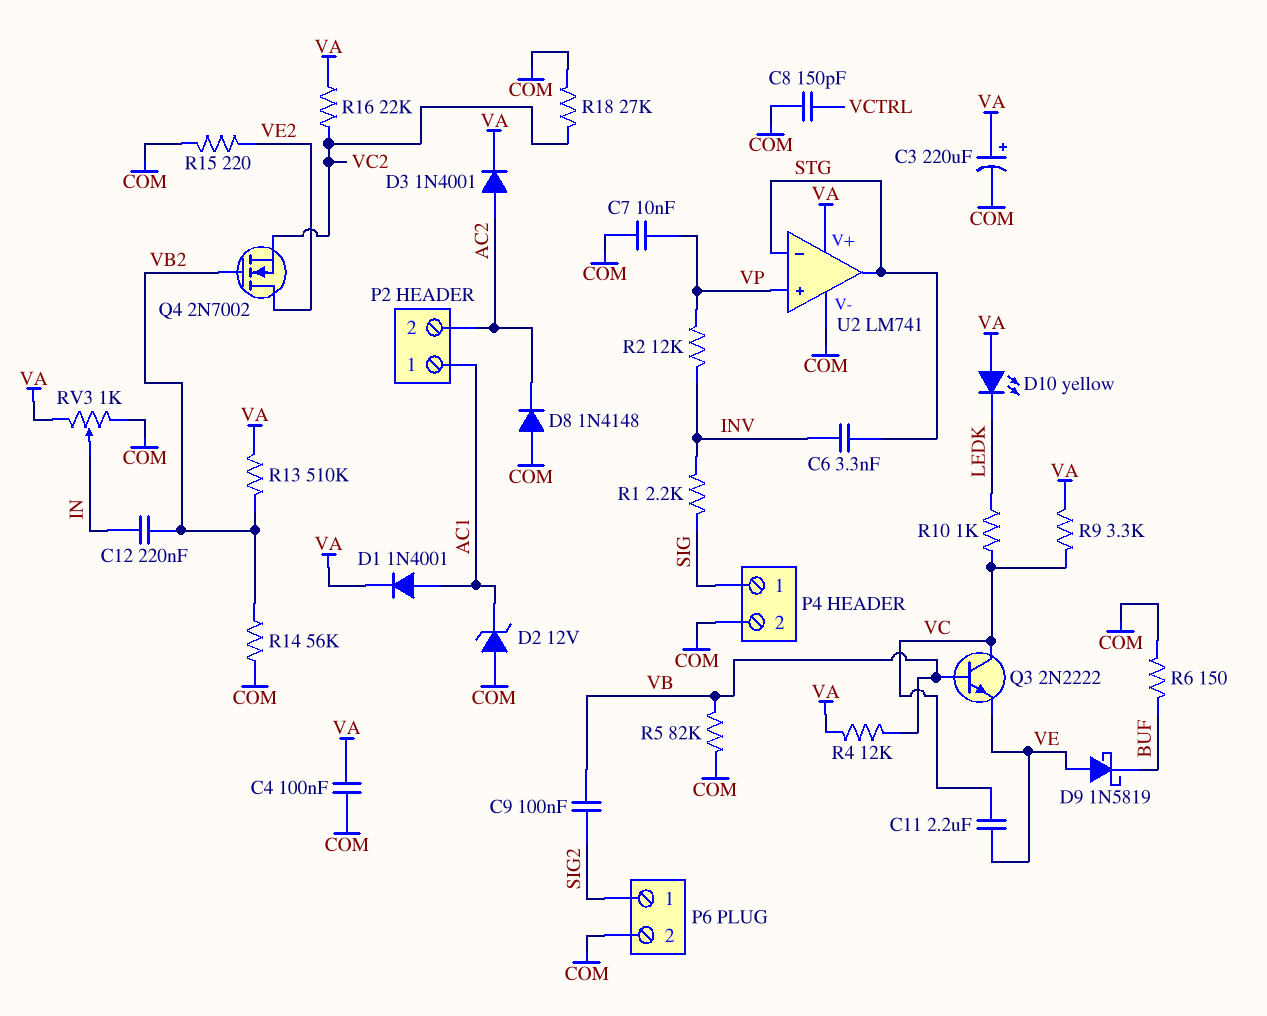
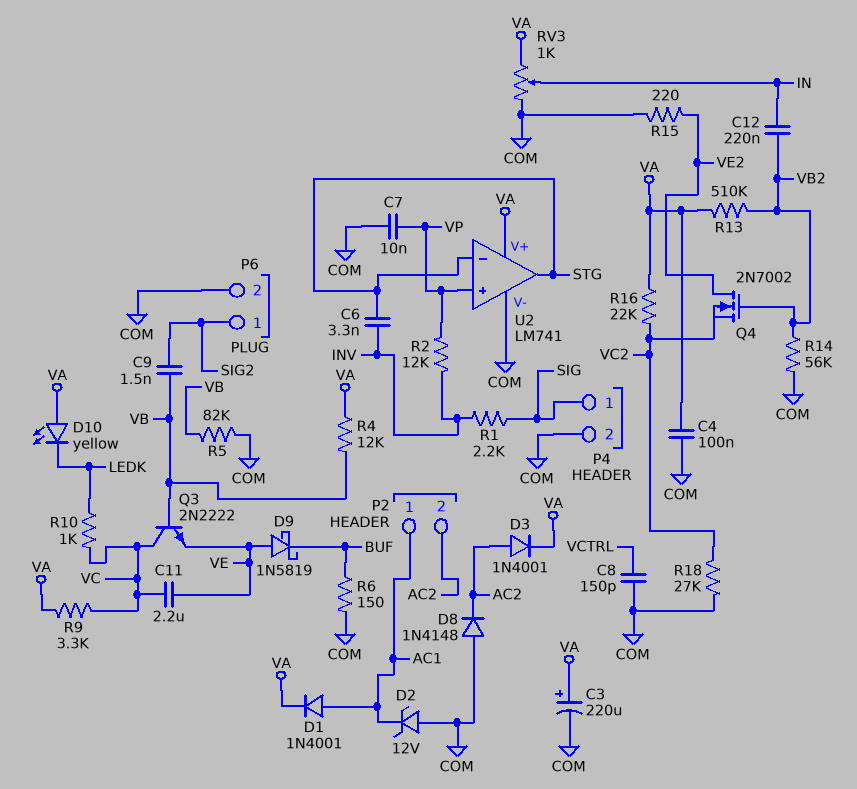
C9: 100nF (SIG2, VB) -> 1.5nF (SIG2, VB)

